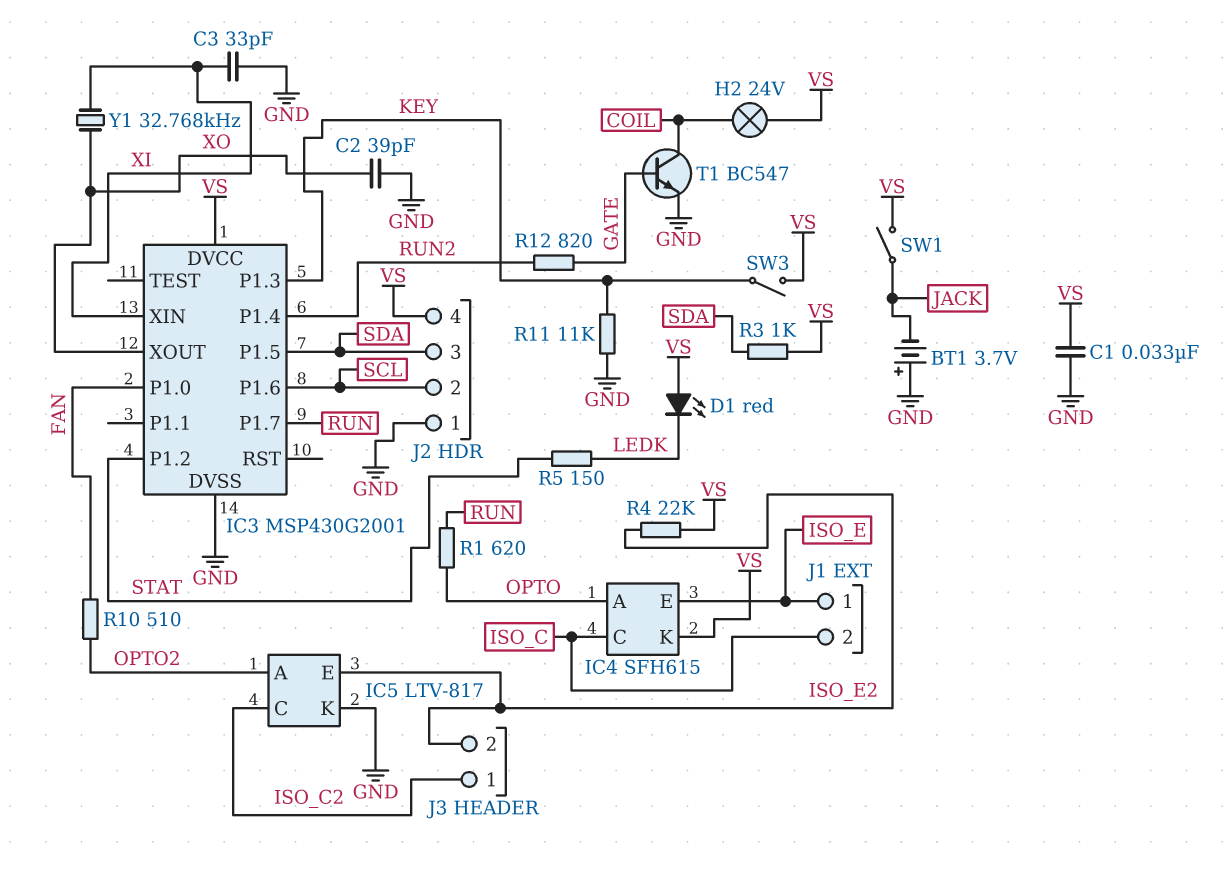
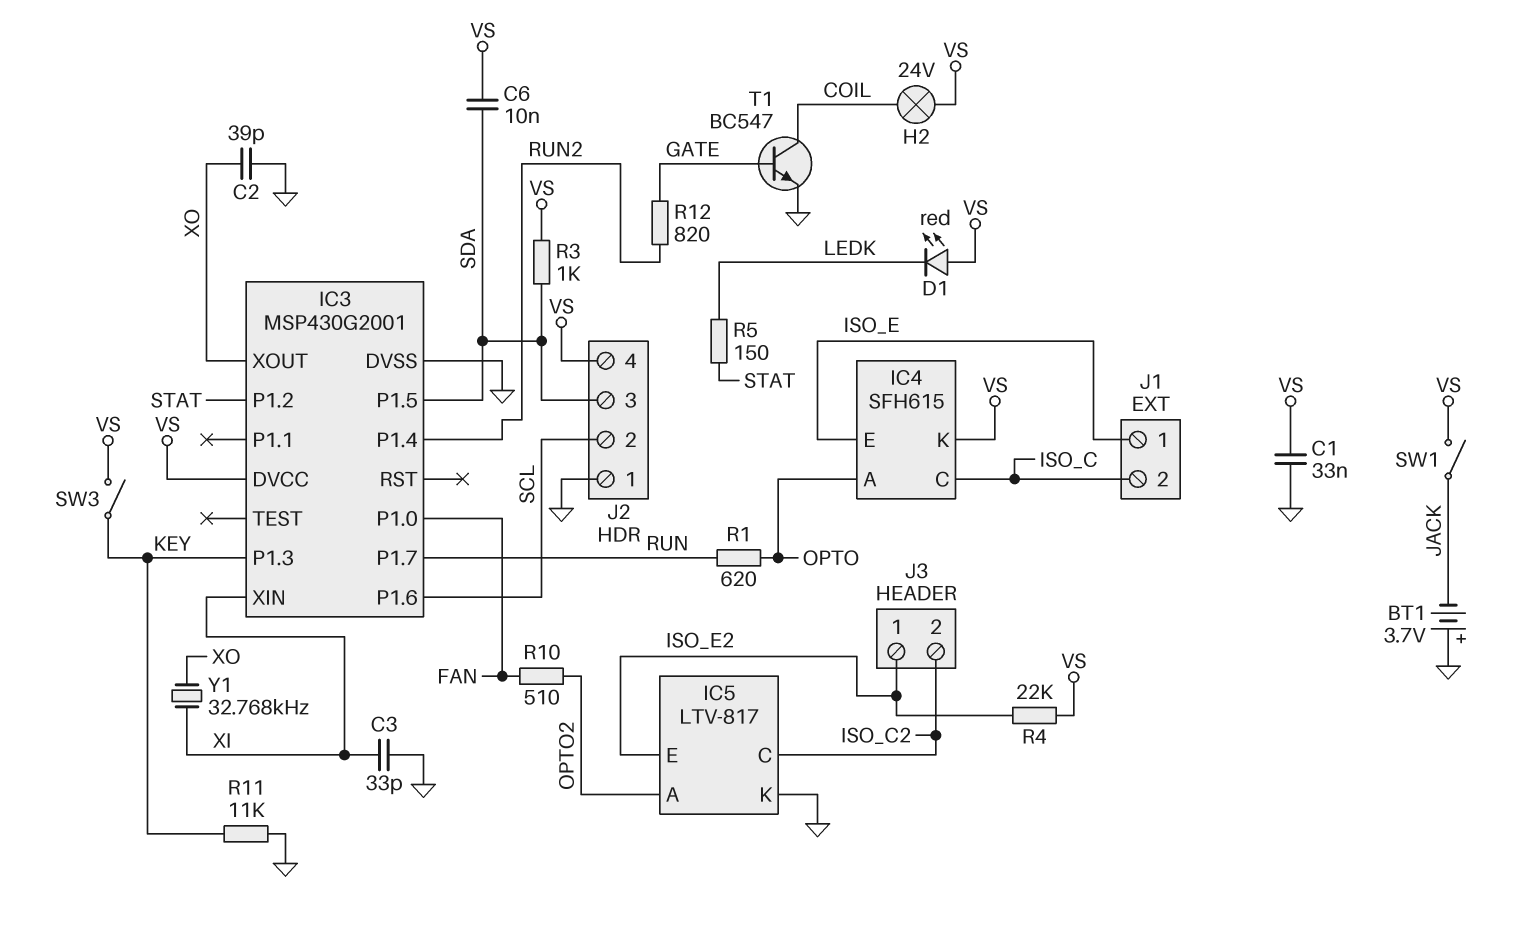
C6: none -> 10nF (SDA, VS)
J3 pin 1: ISO_C2 -> ISO_E2
J3 pin 2: ISO_E2 -> ISO_C2

